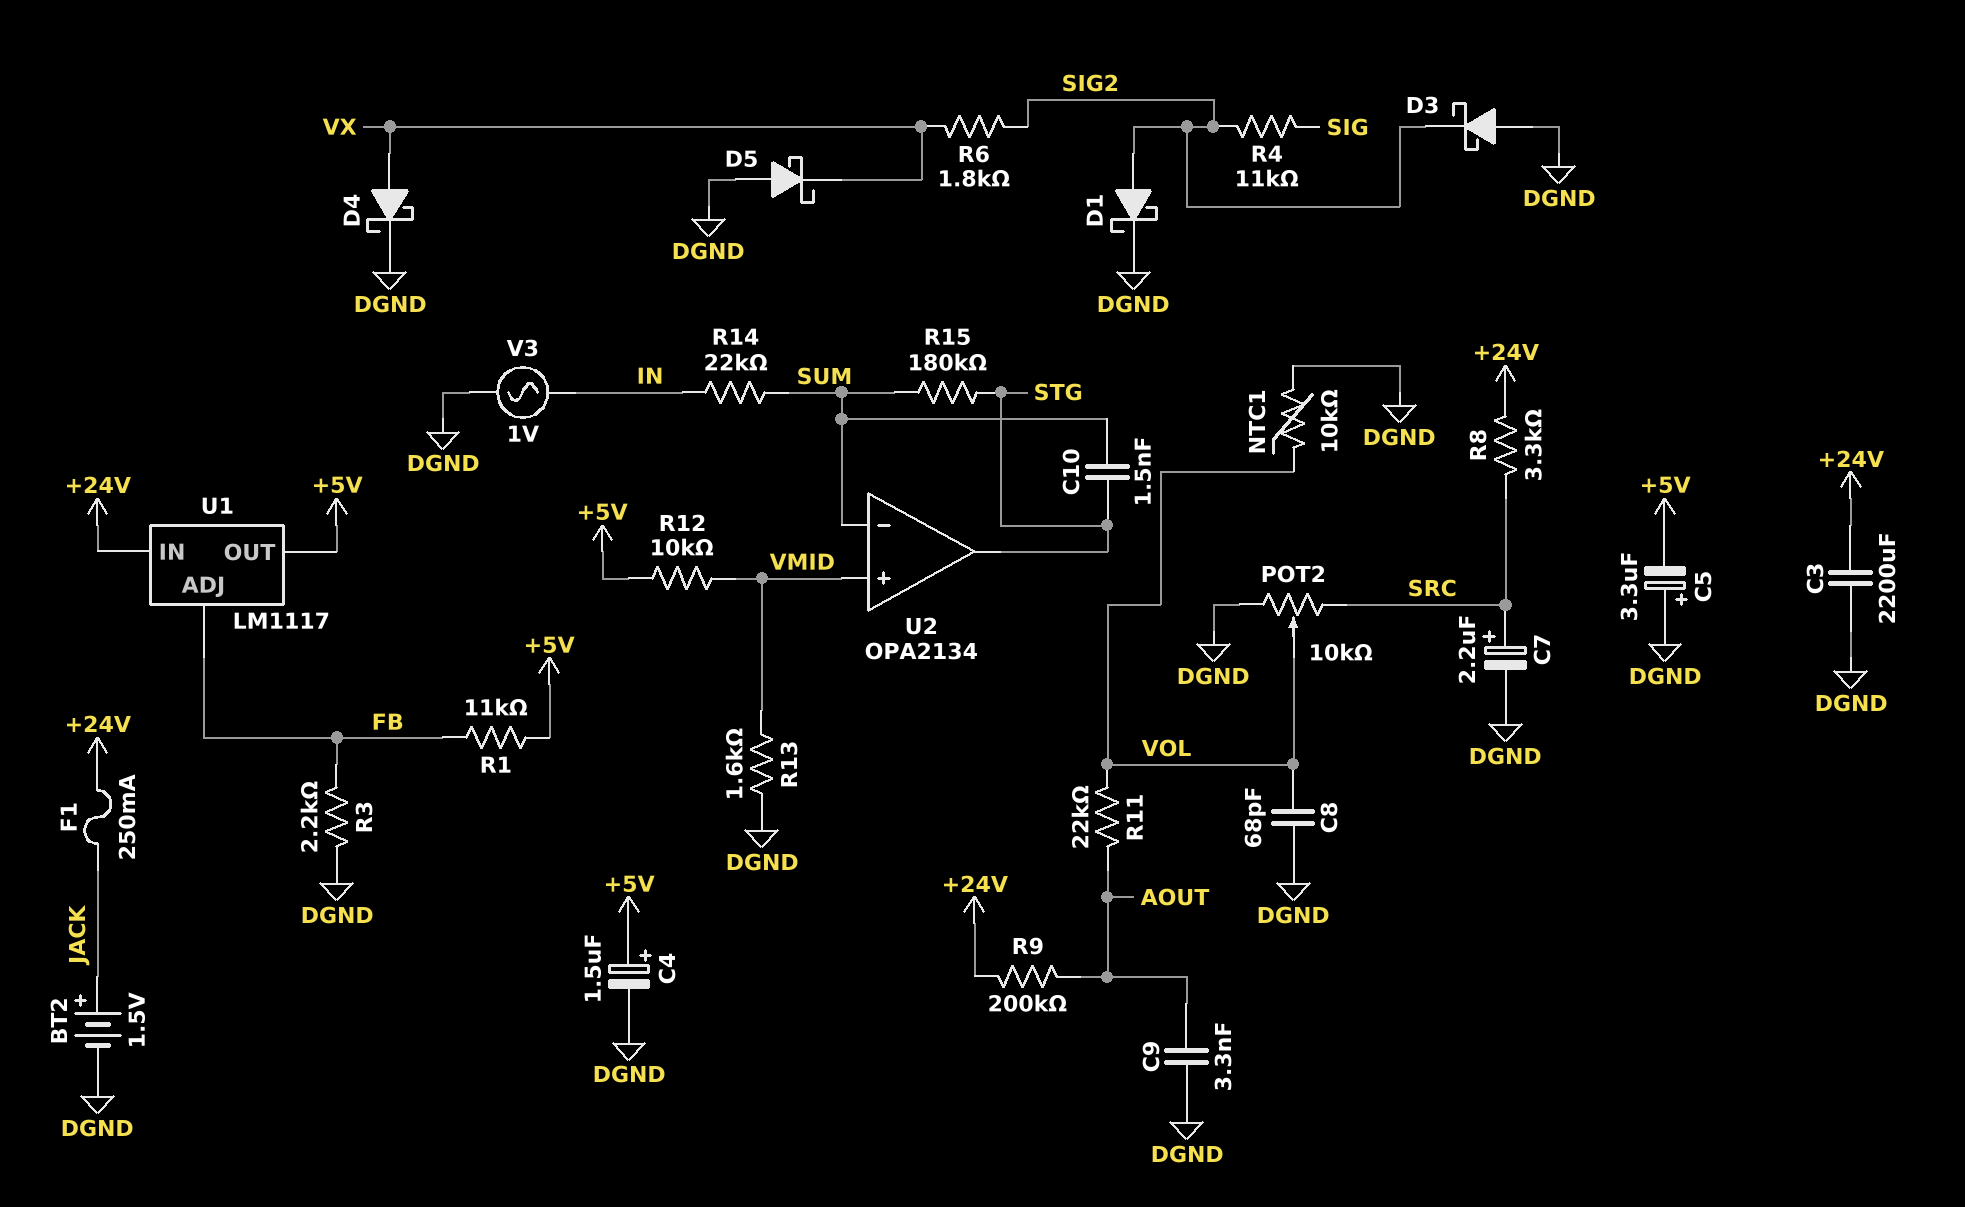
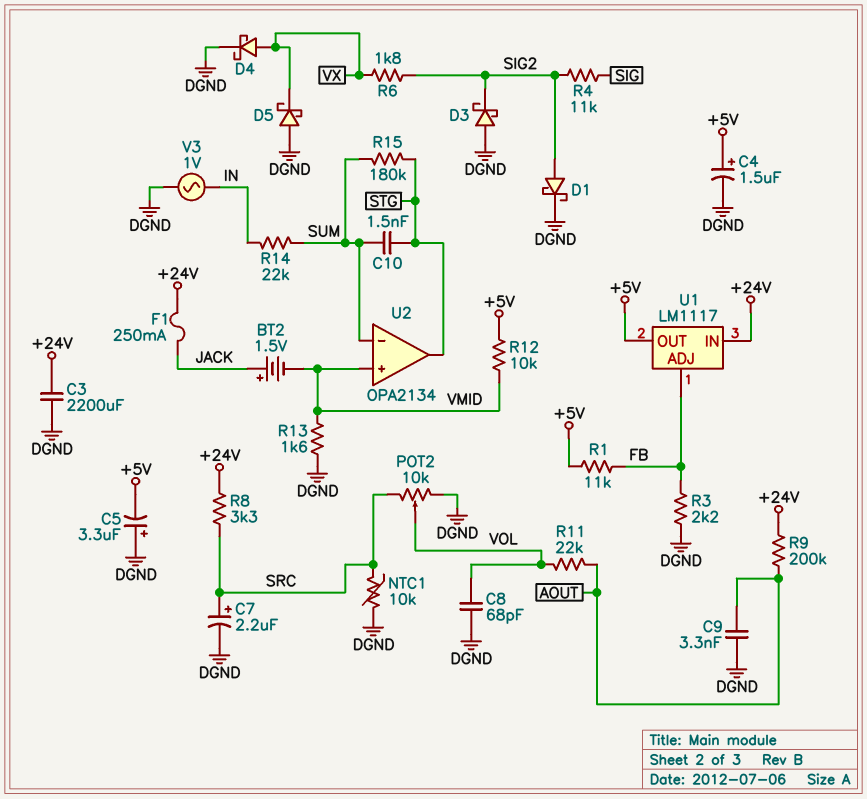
BT2: 1.5V (plus JACK, minus DGND) -> 1.5V (plus JACK, minus VMID)
NTC1: 10k (DGND, VOL) -> 10k (DGND, SRC)

